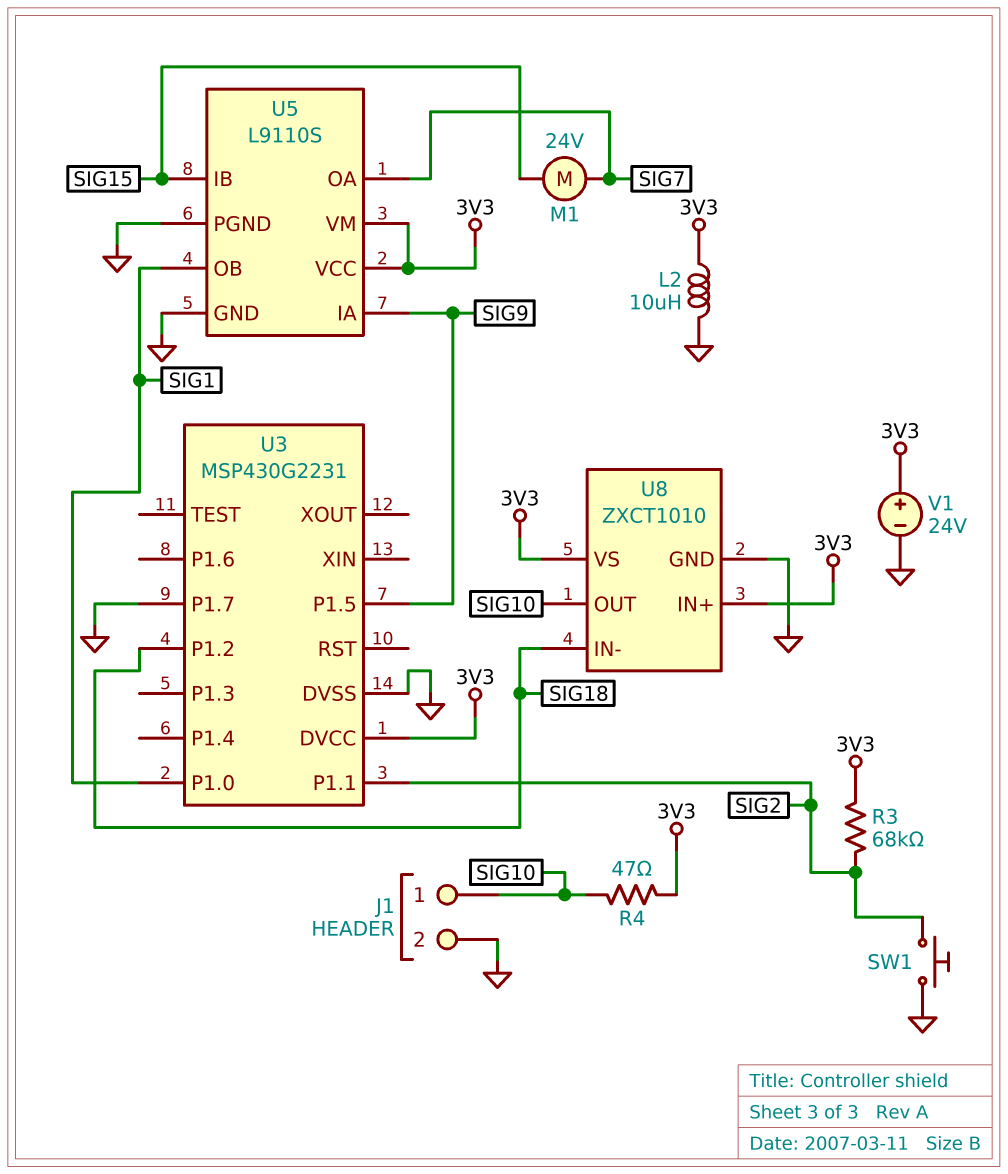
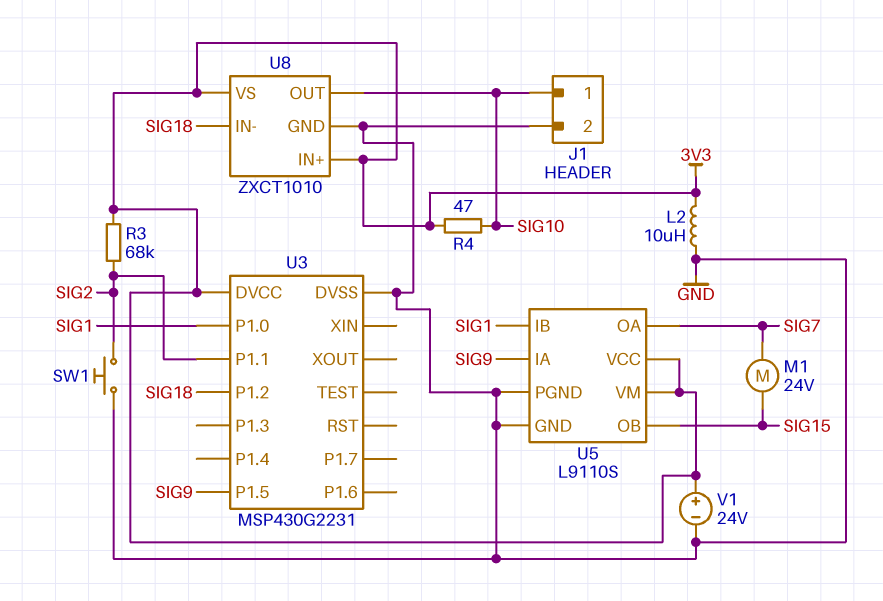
U3 pin P1.7: GND -> none
U5 pin IB: SIG15 -> SIG1
U5 pin OB: SIG1 -> SIG15

